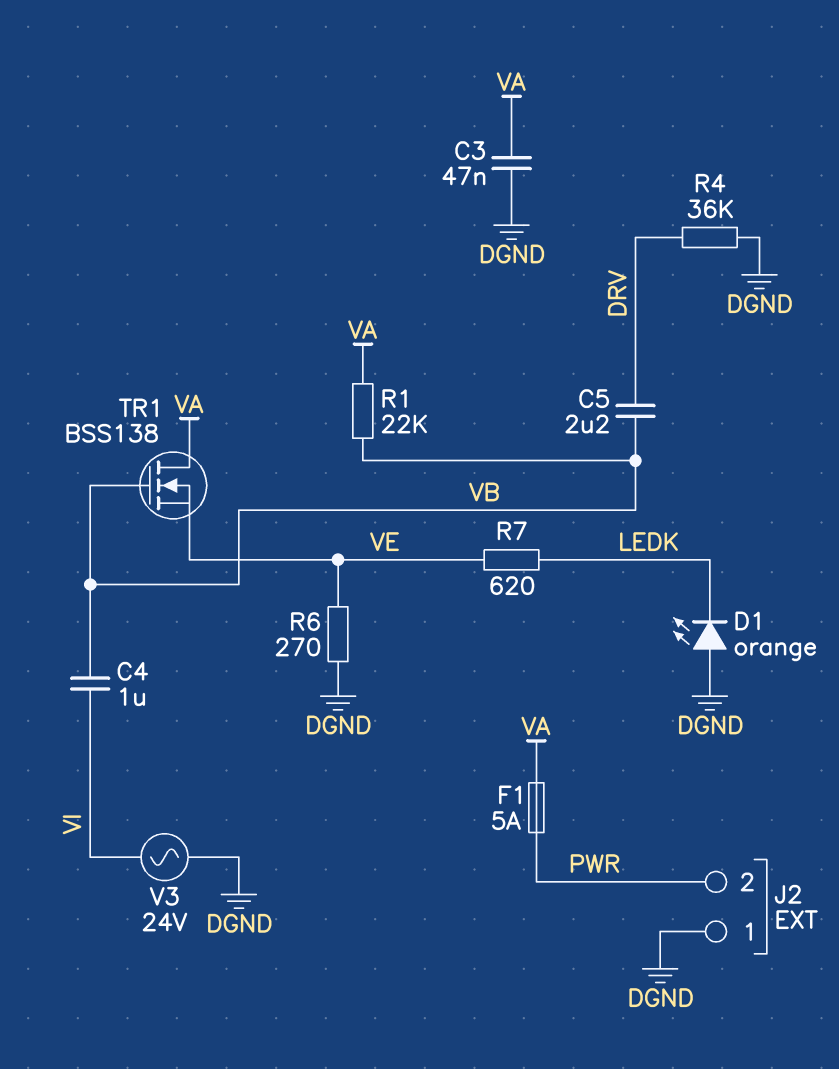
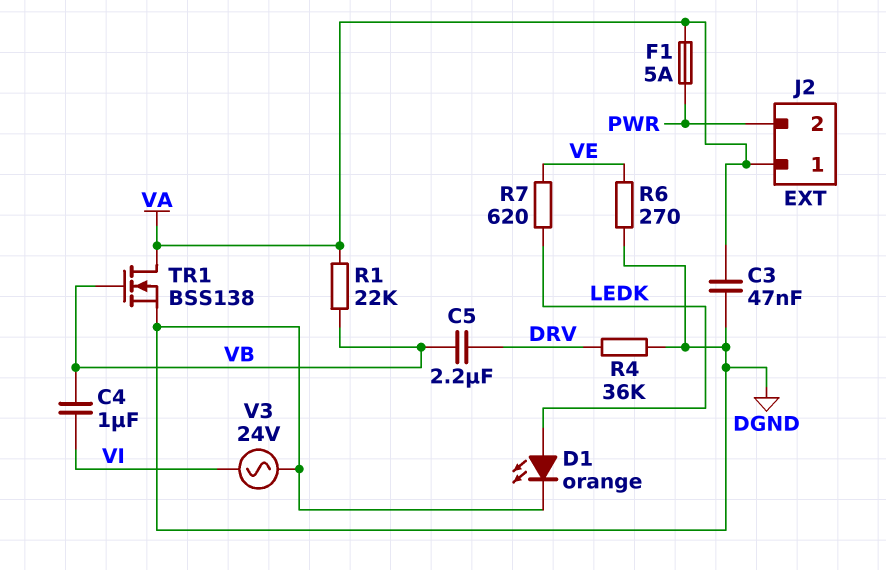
D1: LED orange (A DGND, K LEDK) -> LED orange (A LEDK, K DGND)
J2 pin 1: DGND -> VA
TR1: NMOS BSS138 (G VB, D VA, S VE) -> NMOS BSS138 (G VB, D VA, S DGND)

